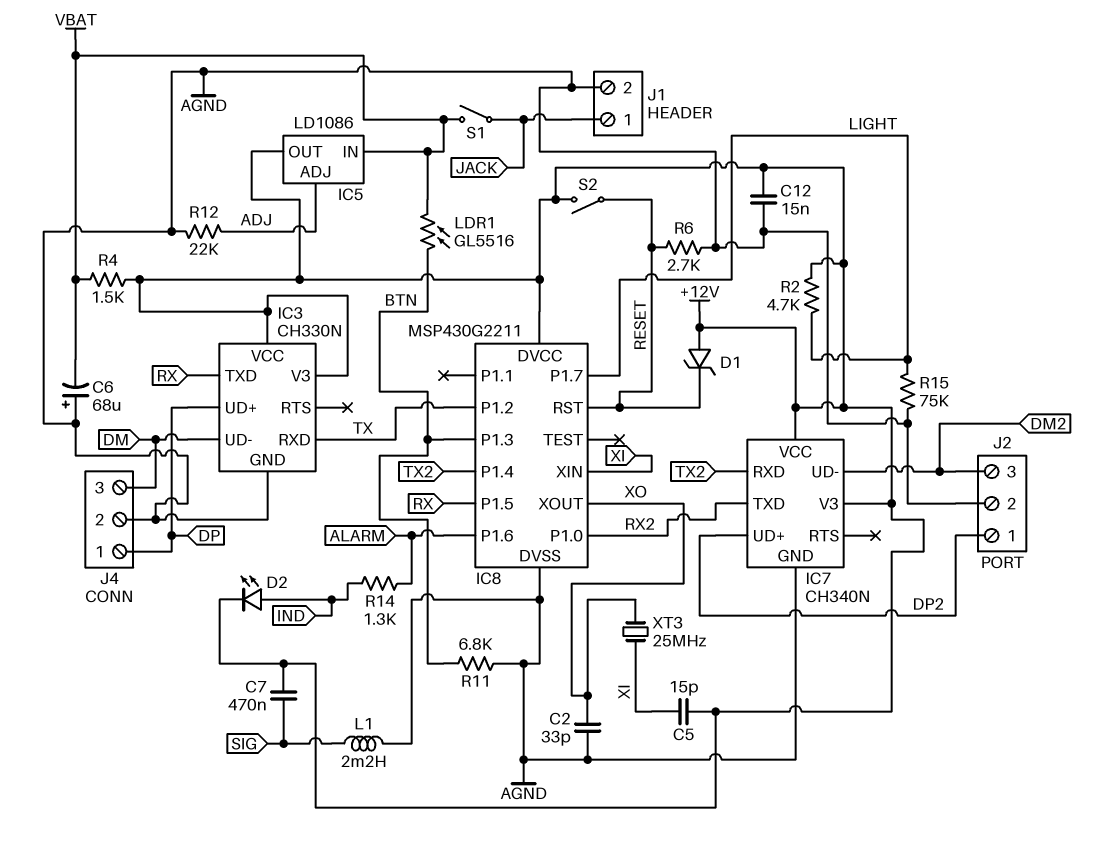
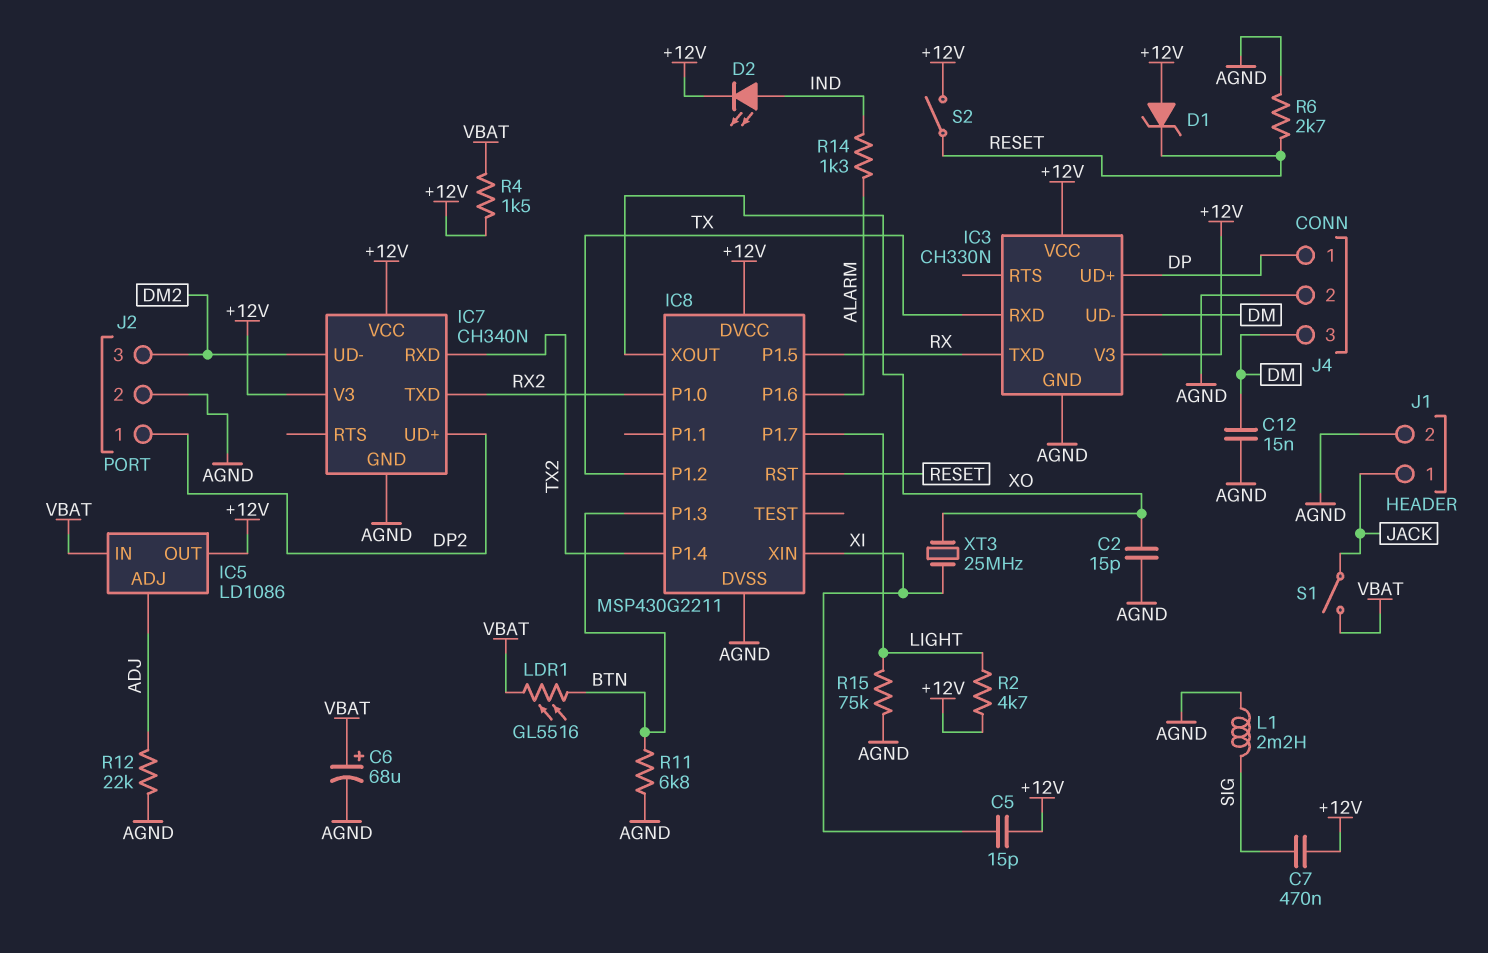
C2: 33pF (AGND, XO) -> 15pF (AGND, XO)
C6: 68uF (plus AGND, minus VBAT) -> 68uF (plus VBAT, minus AGND)
C12: 15nF (+12V, AGND) -> 15nF (AGND, DM)

